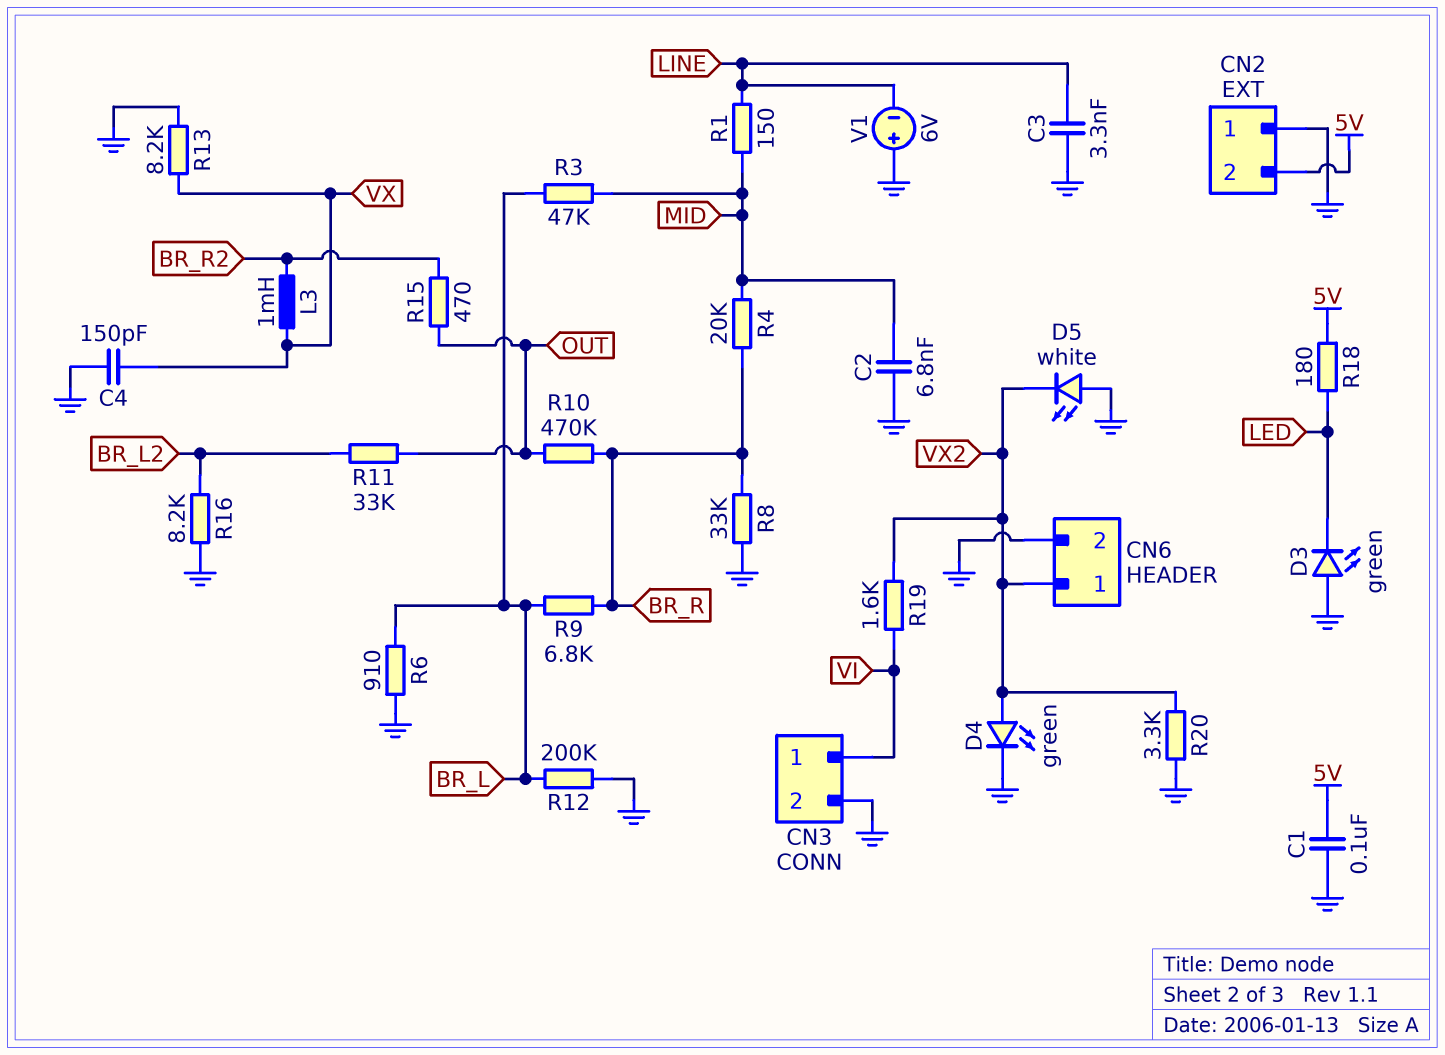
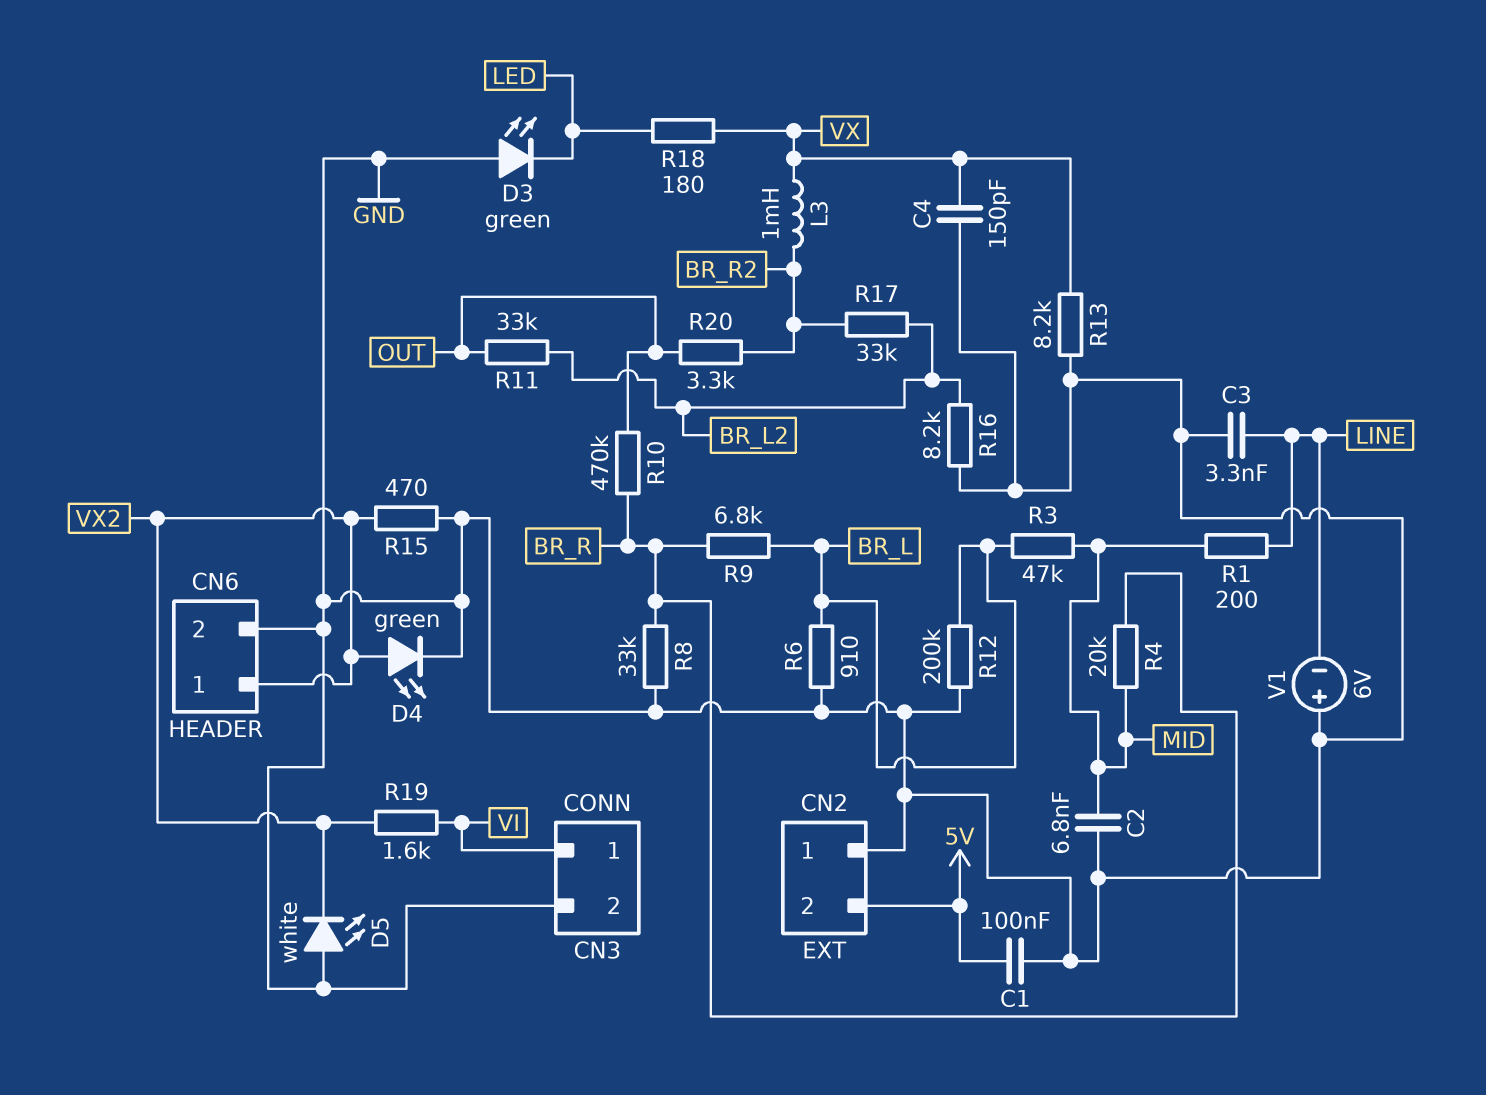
R1: 150 (LINE, MID) -> 200 (LINE, MID)
R15: 470 (BR_R2, OUT) -> 470 (GND, VX2)
R17: none -> 33k (BR_L2, BR_R2)
R18: 180 (5V, LED) -> 180 (LED, VX)
R20: 3.3k (GND, VX2) -> 3.3k (BR_R2, OUT)

